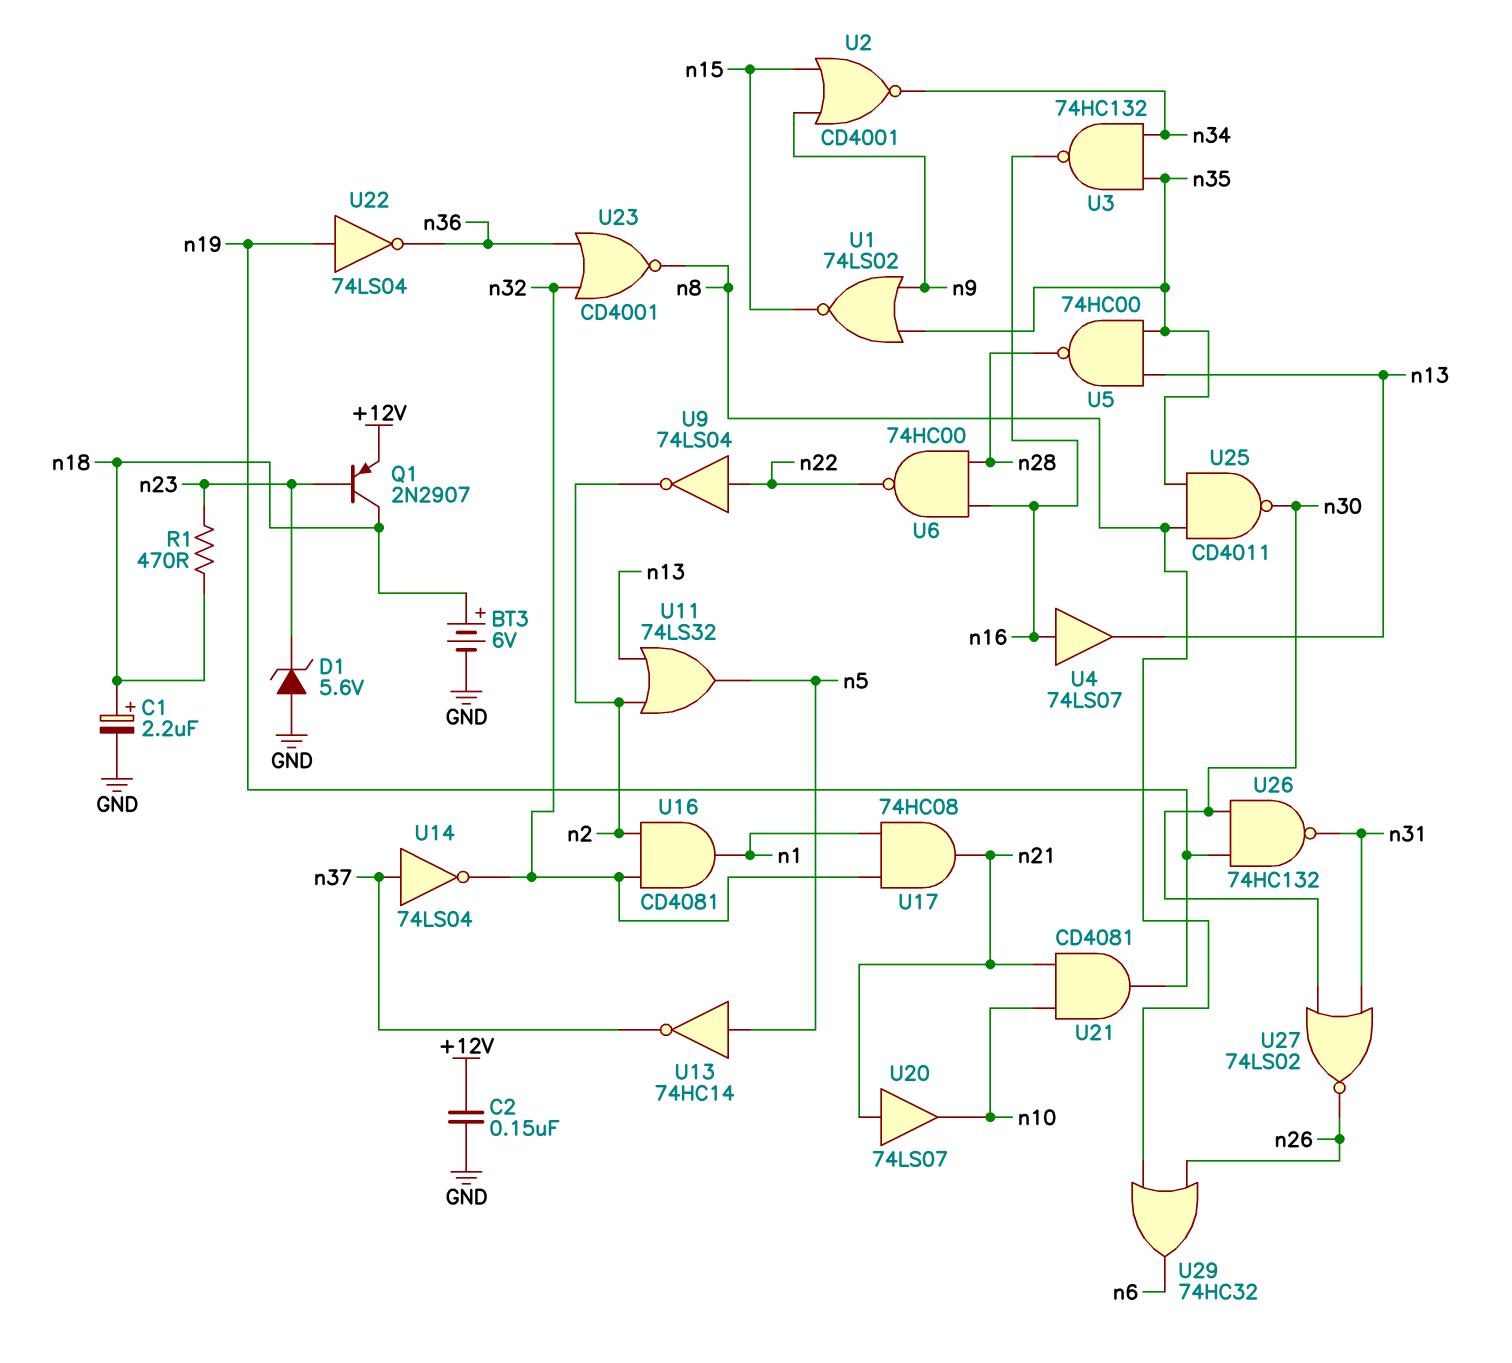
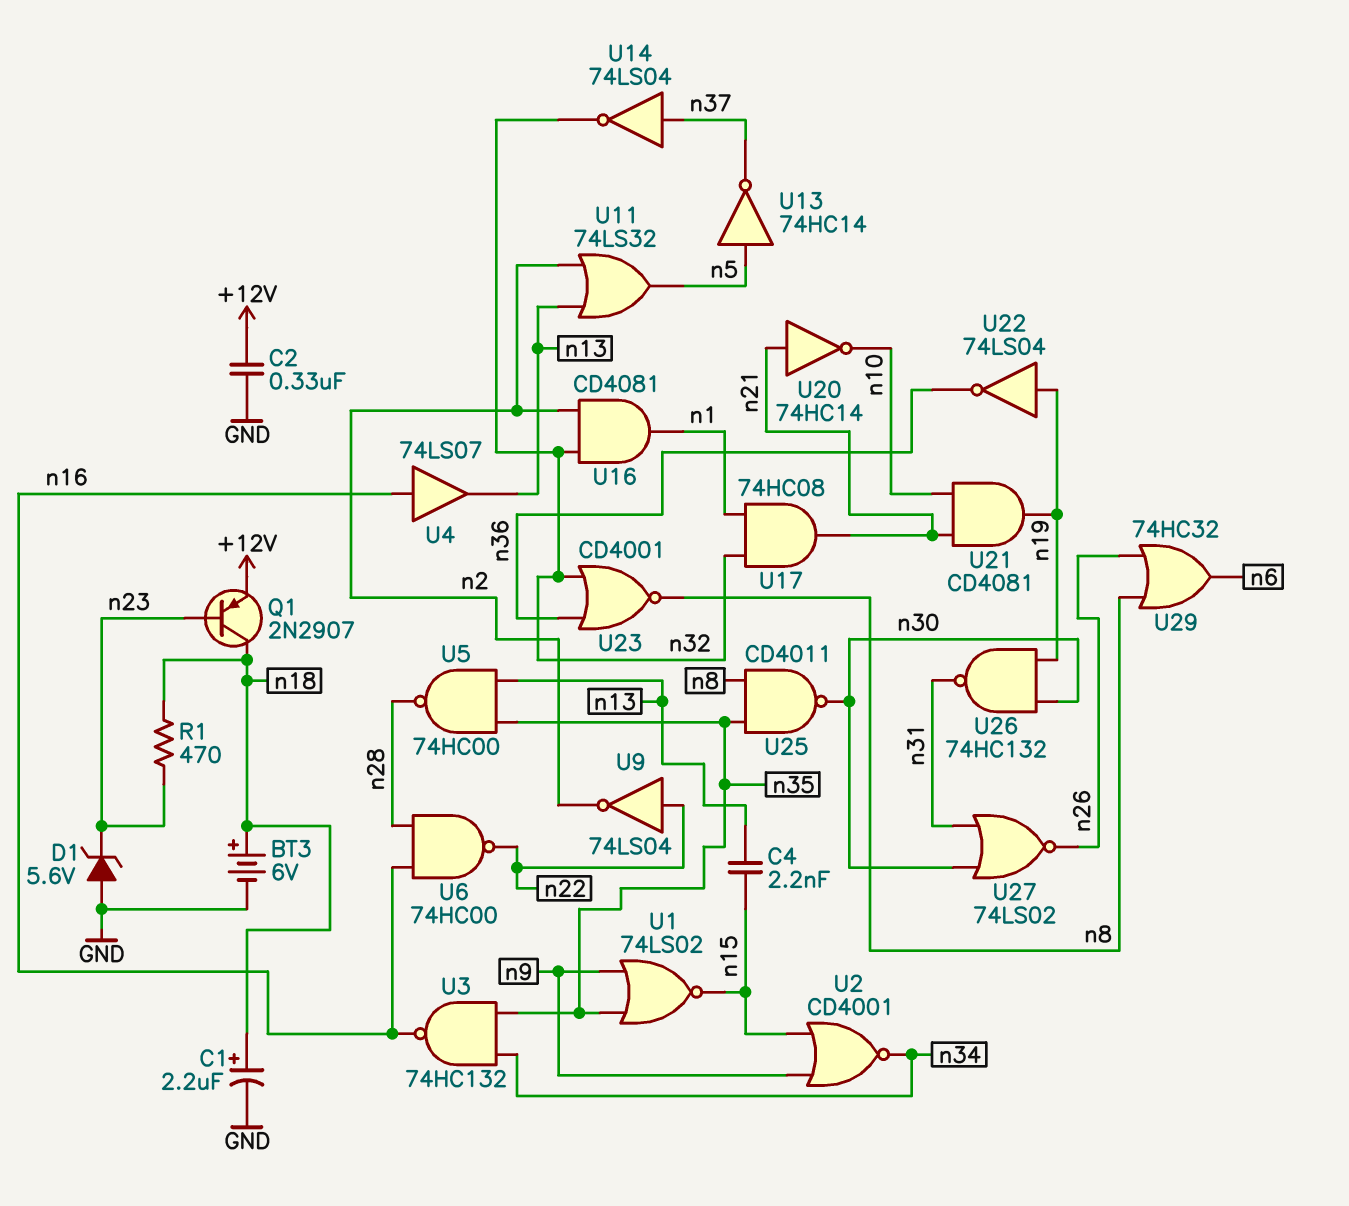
C2: 150nF (+12V, GND) -> 330nF (+12V, GND)
C4: none -> 2.2nF (n13, n15)
U20: buffer 74LS07 (in n21, out n10) -> NOT 74HC14 (in n21, out n10)

